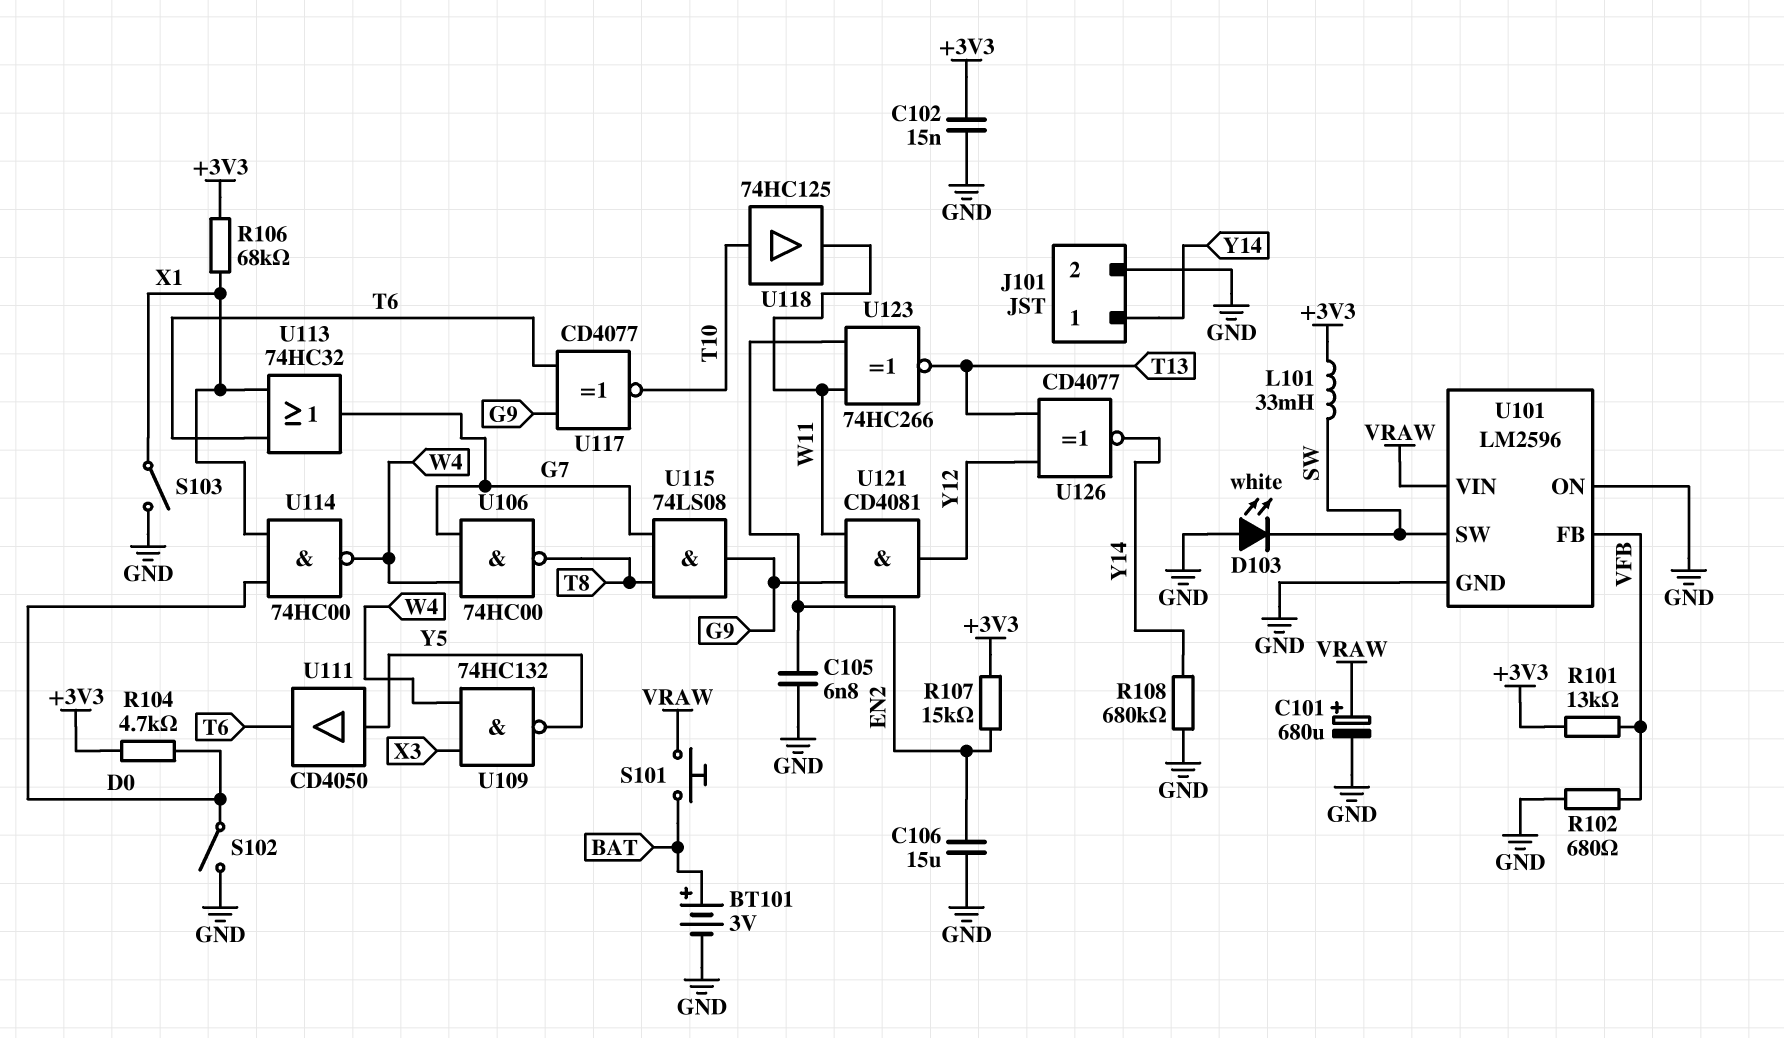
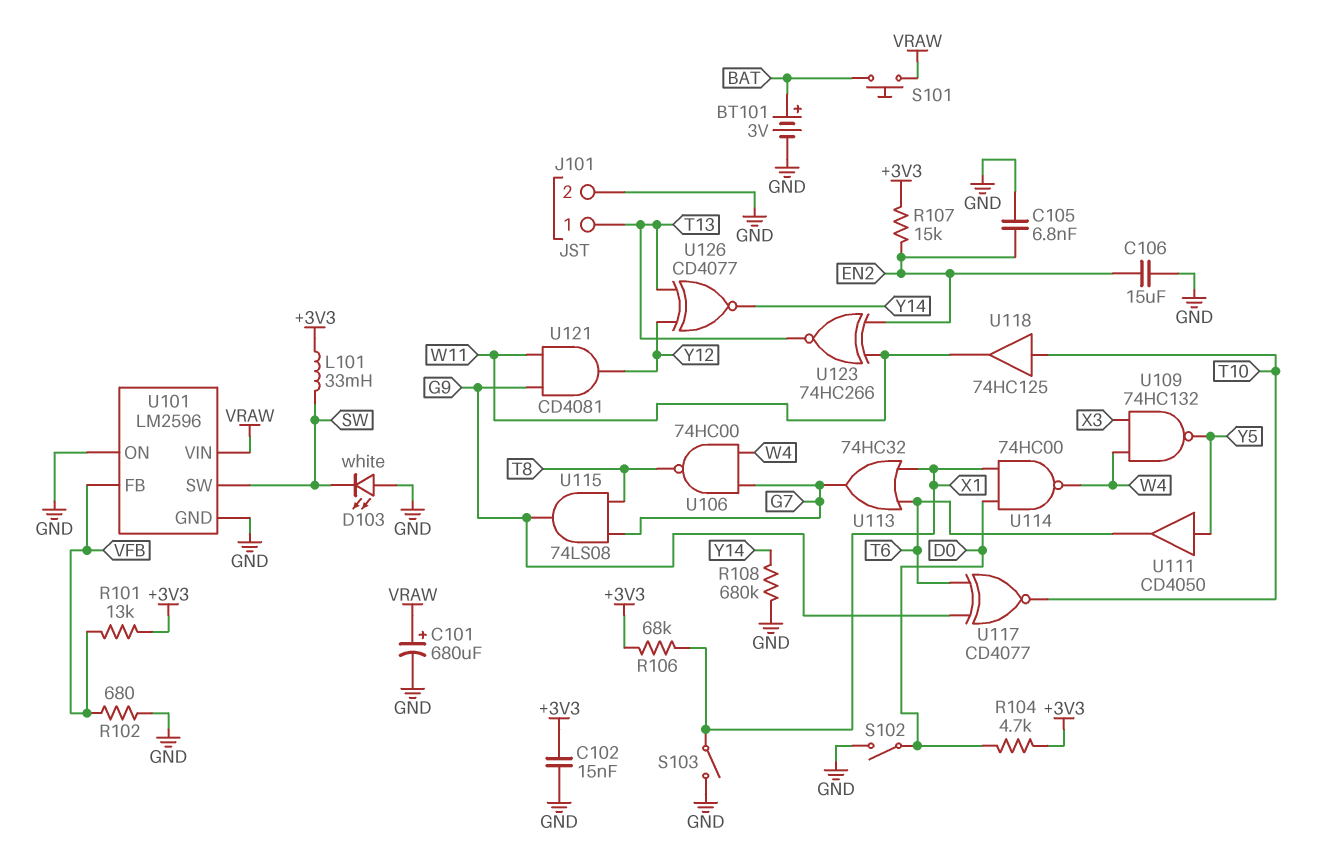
J101 pin 1: Y14 -> T13

